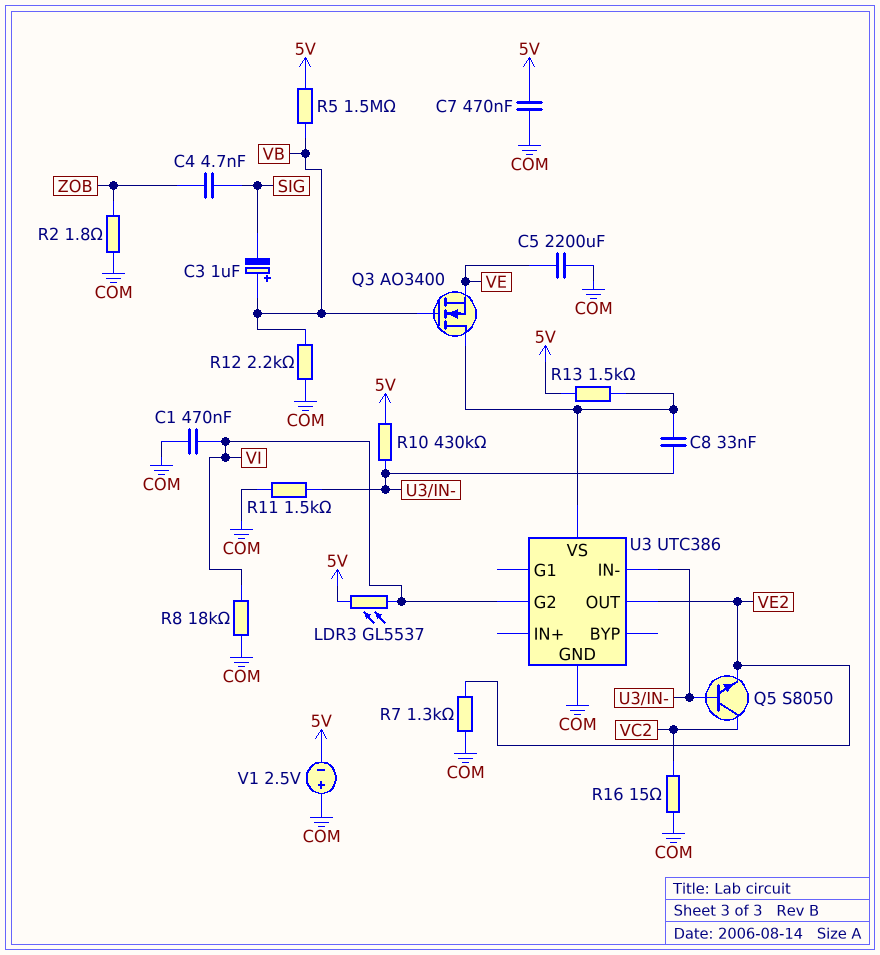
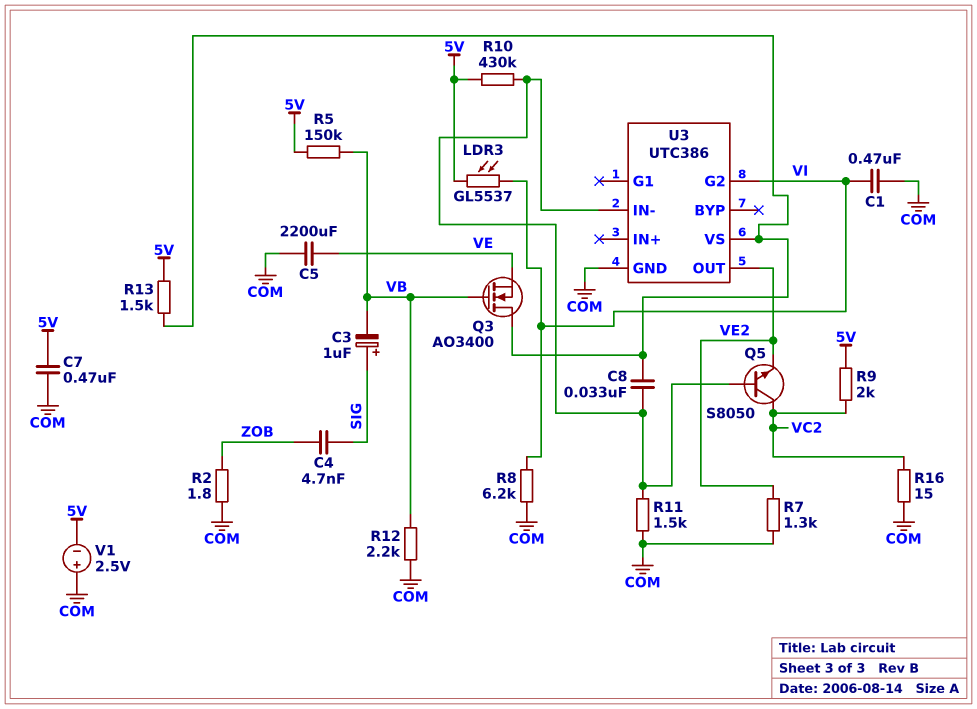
C3: 1uF (plus VB, minus SIG) -> 1uF (plus SIG, minus VB)
R5: 1.5M (5V, VB) -> 150k (5V, VB)
R8: 18k (COM, VI) -> 6.2k (COM, VI)
R9: none -> 2k (5V, VC2)

